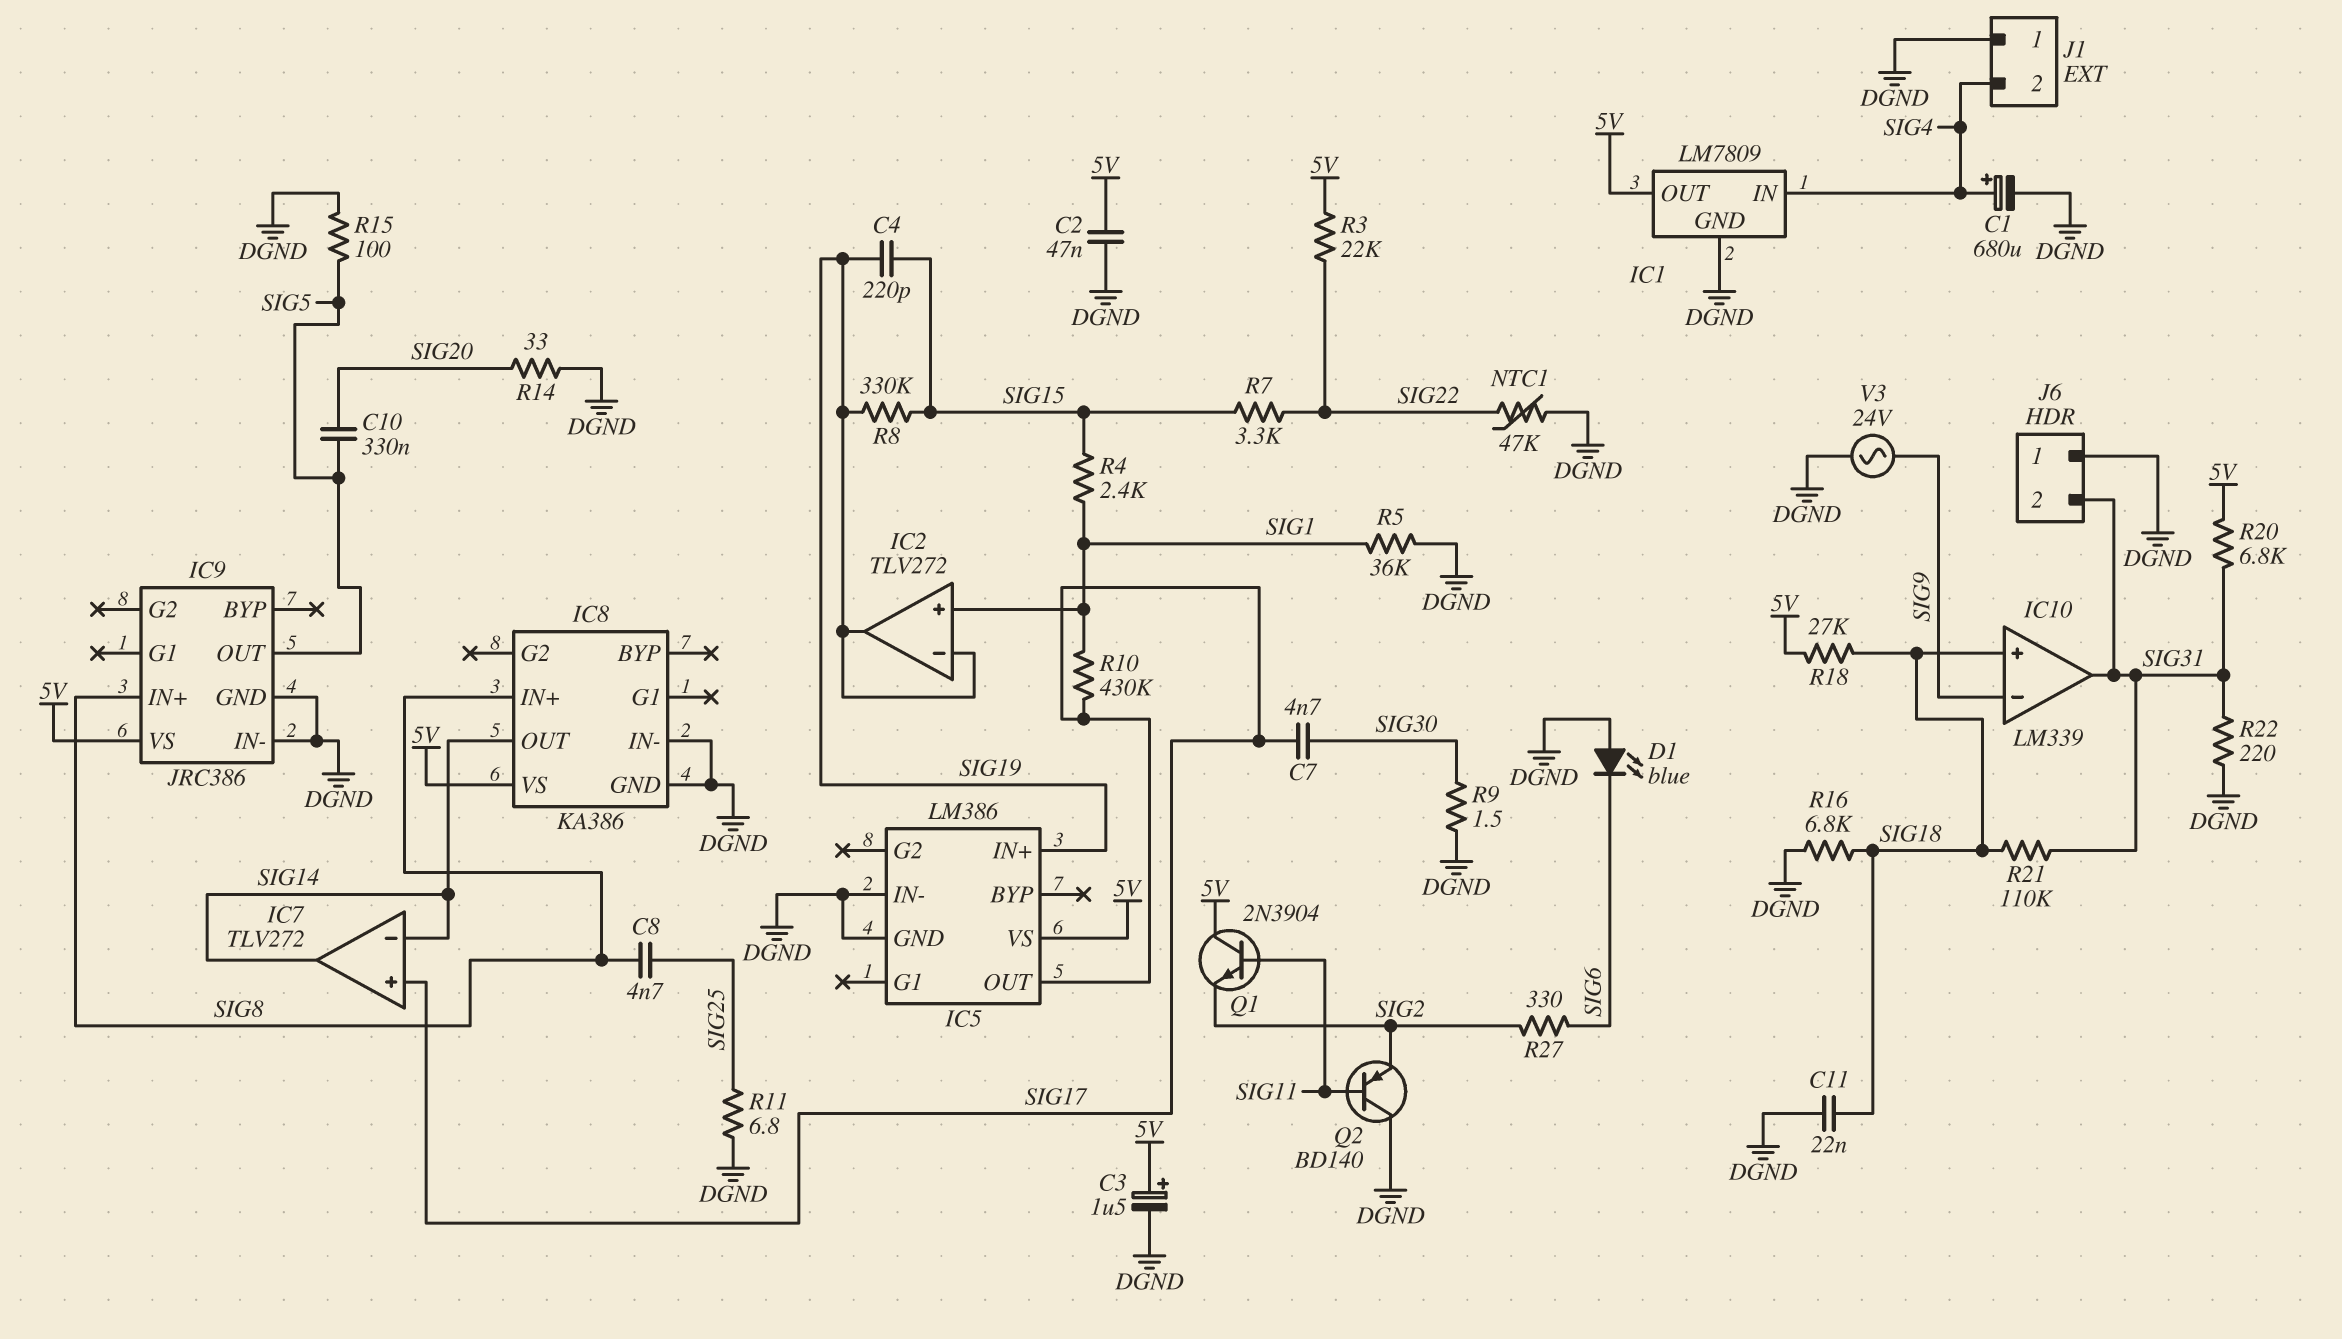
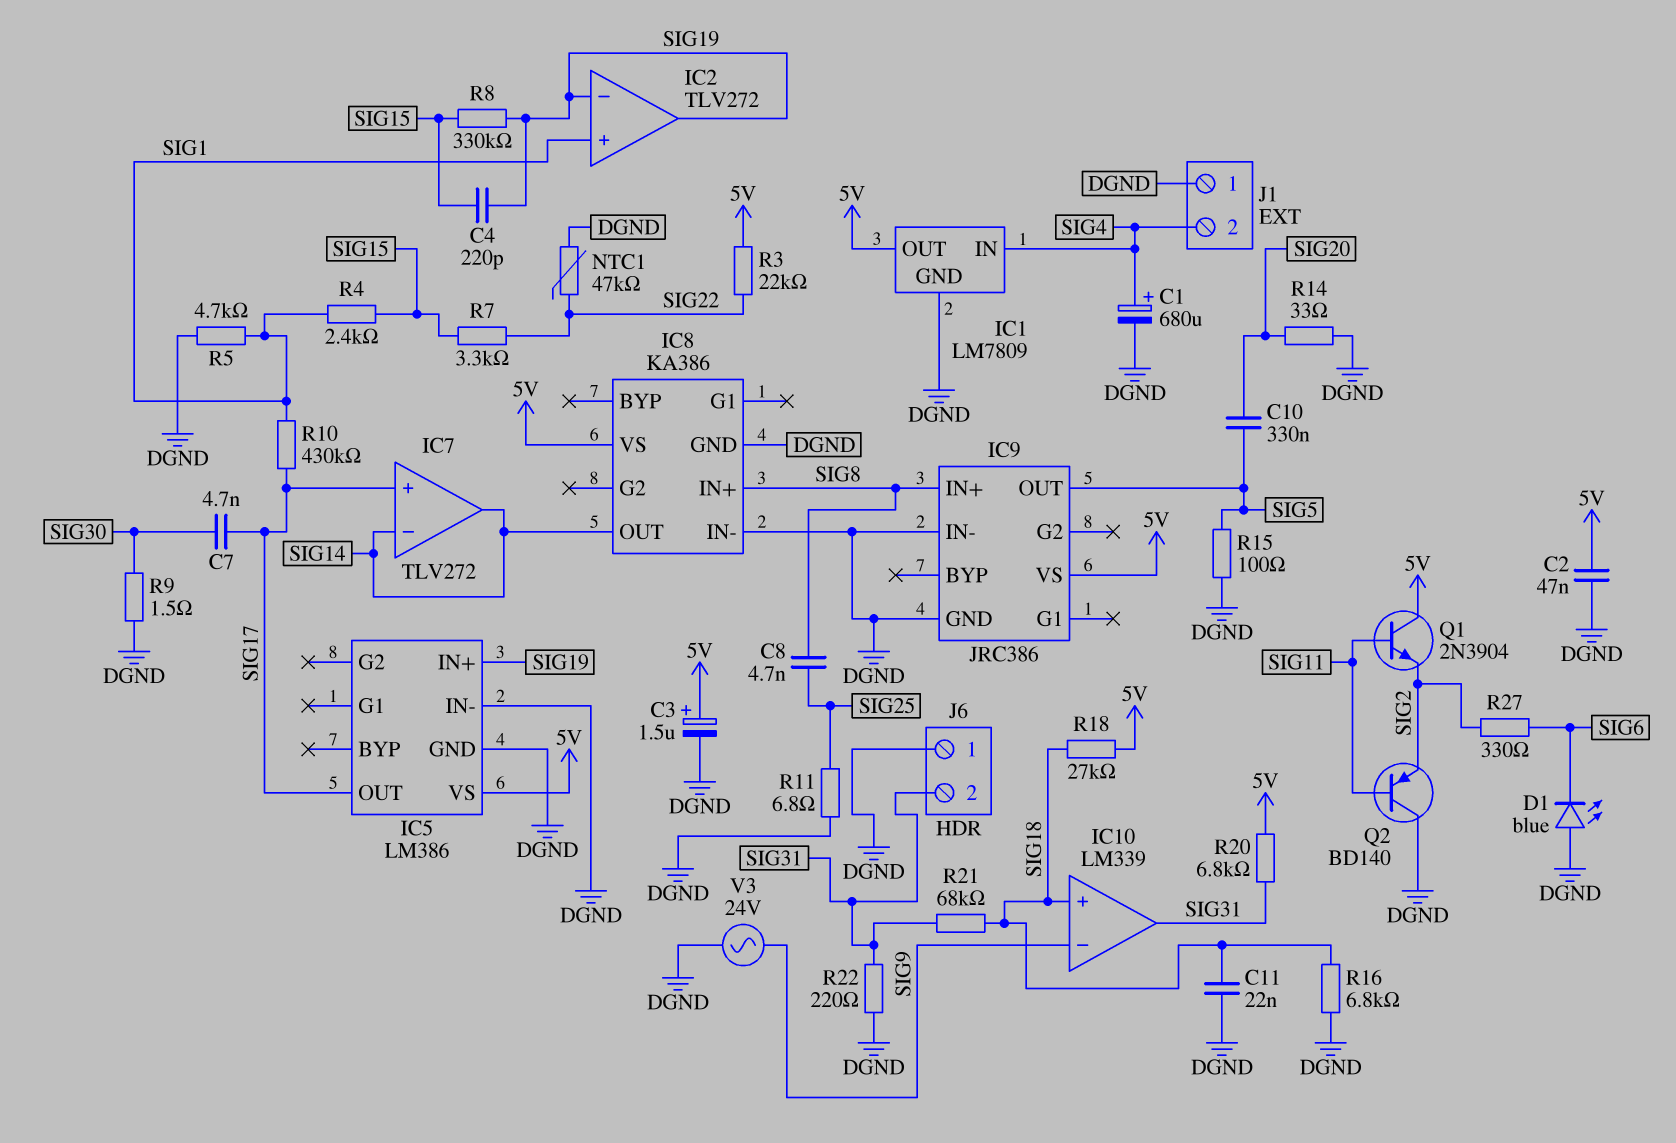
R5: 36k (DGND, SIG1) -> 4.7k (DGND, SIG1)
R21: 110k (SIG18, SIG31) -> 68k (SIG18, SIG31)

